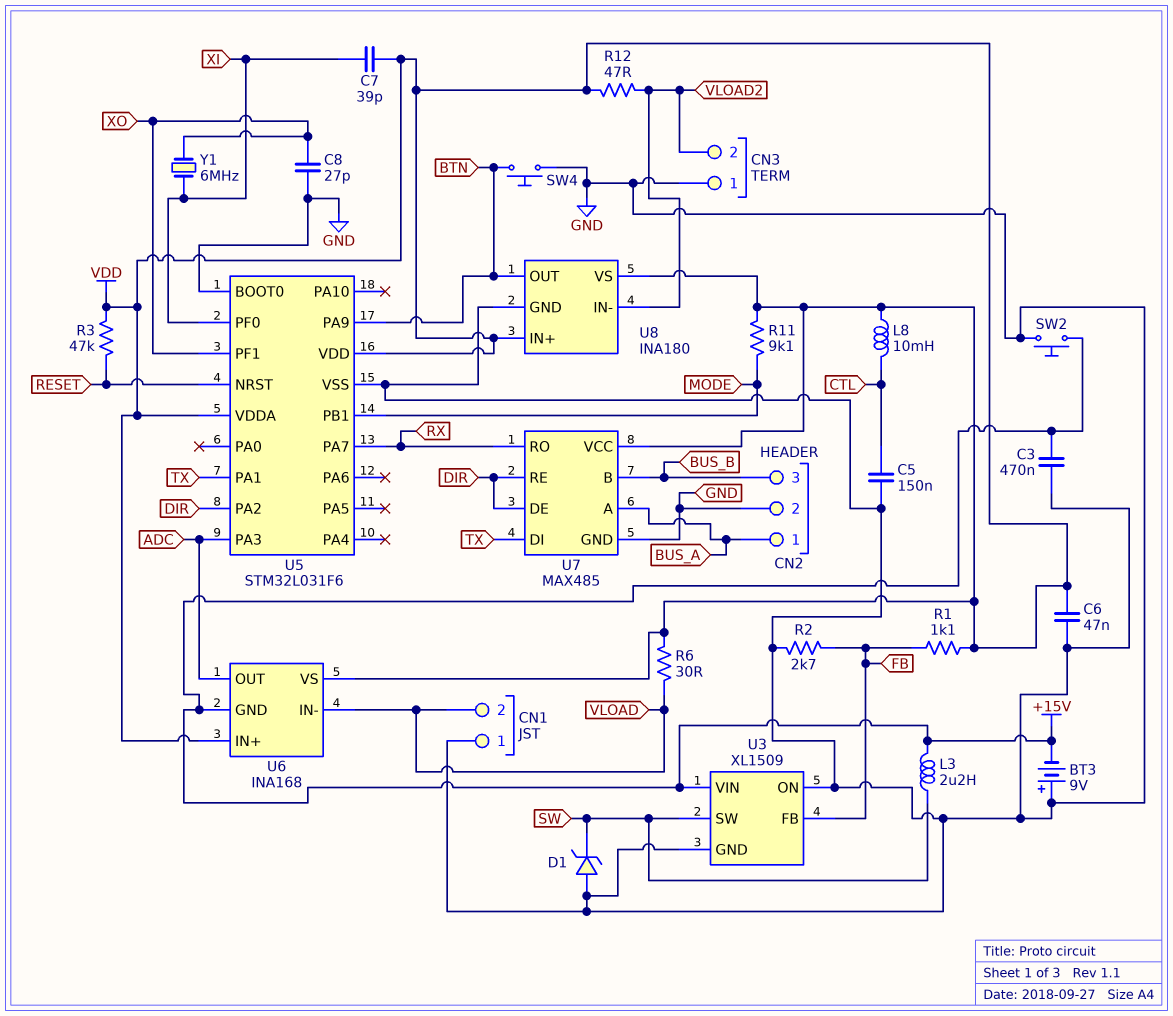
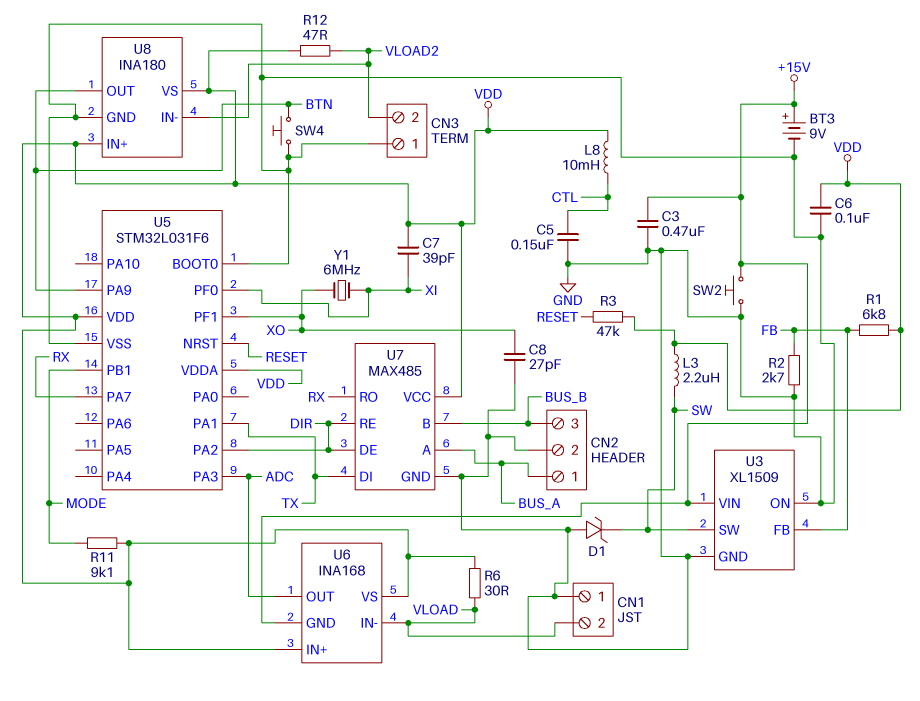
BT3: 9V (plus GND, minus +15V) -> 9V (plus +15V, minus GND)
C6: 47nF (GND, VDD) -> 100nF (GND, VDD)
L3: 2.2uH (+15V, SW) -> 2.2uH (SW, VDD)
R1: 1.1k (FB, VDD) -> 6.8k (FB, VDD)

